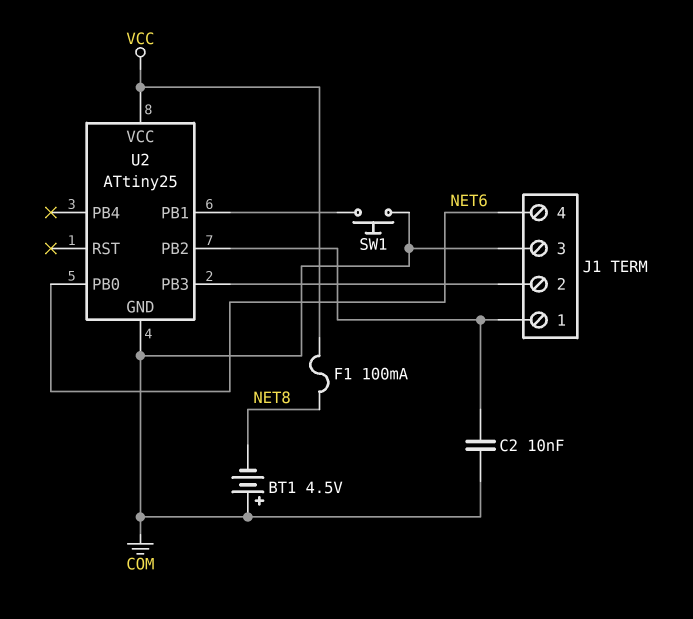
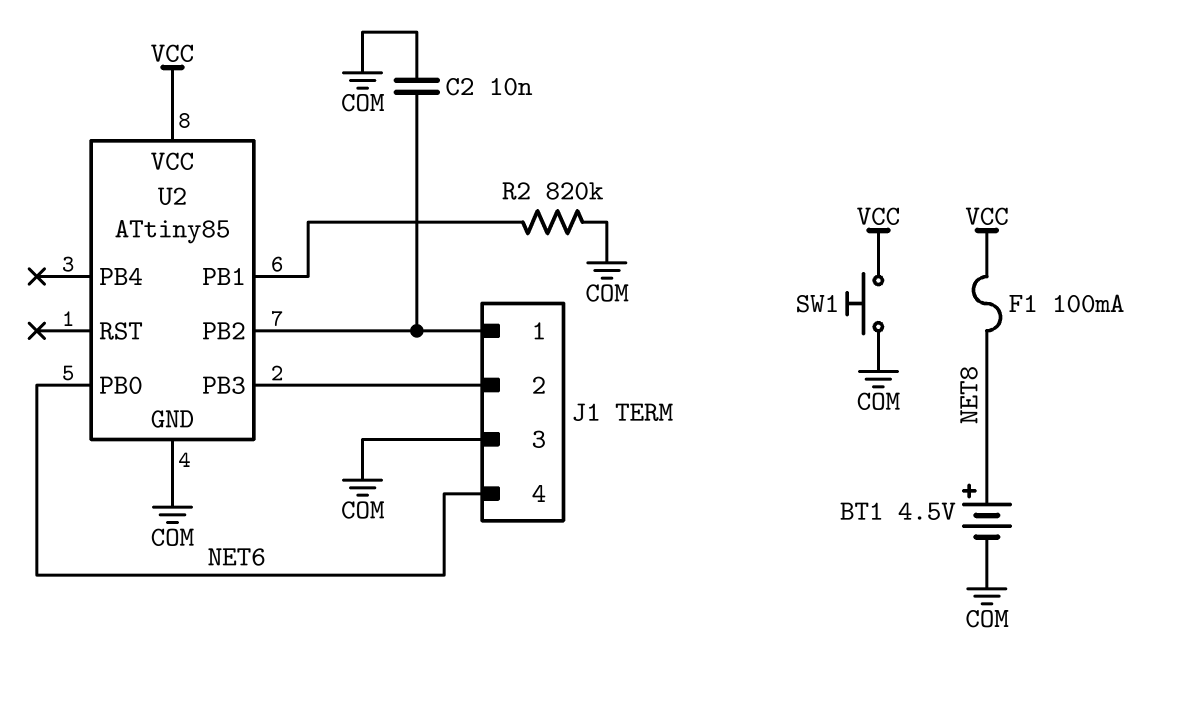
BT1: 4.5V (plus COM, minus NET8) -> 4.5V (plus NET8, minus COM)
R2: none -> 820k (COM, U2/PB1)
SW1: button (COM, U2/PB1) -> button (COM, VCC)
U2: ATtiny25 -> ATtiny85

